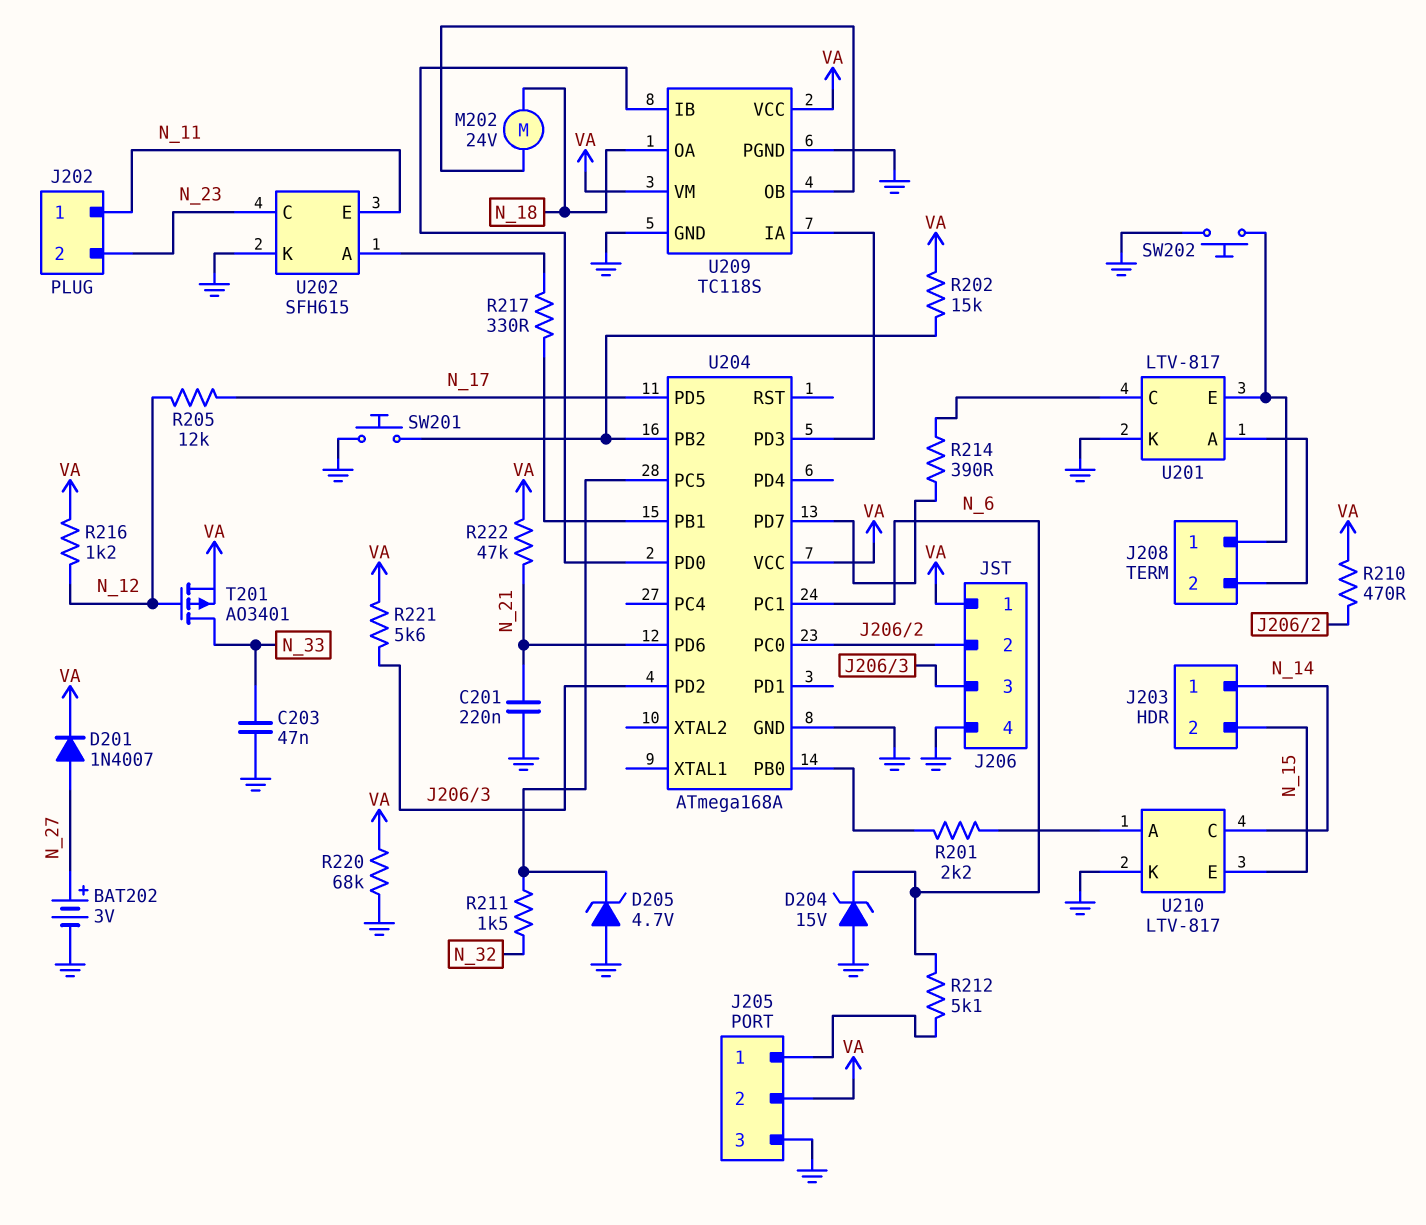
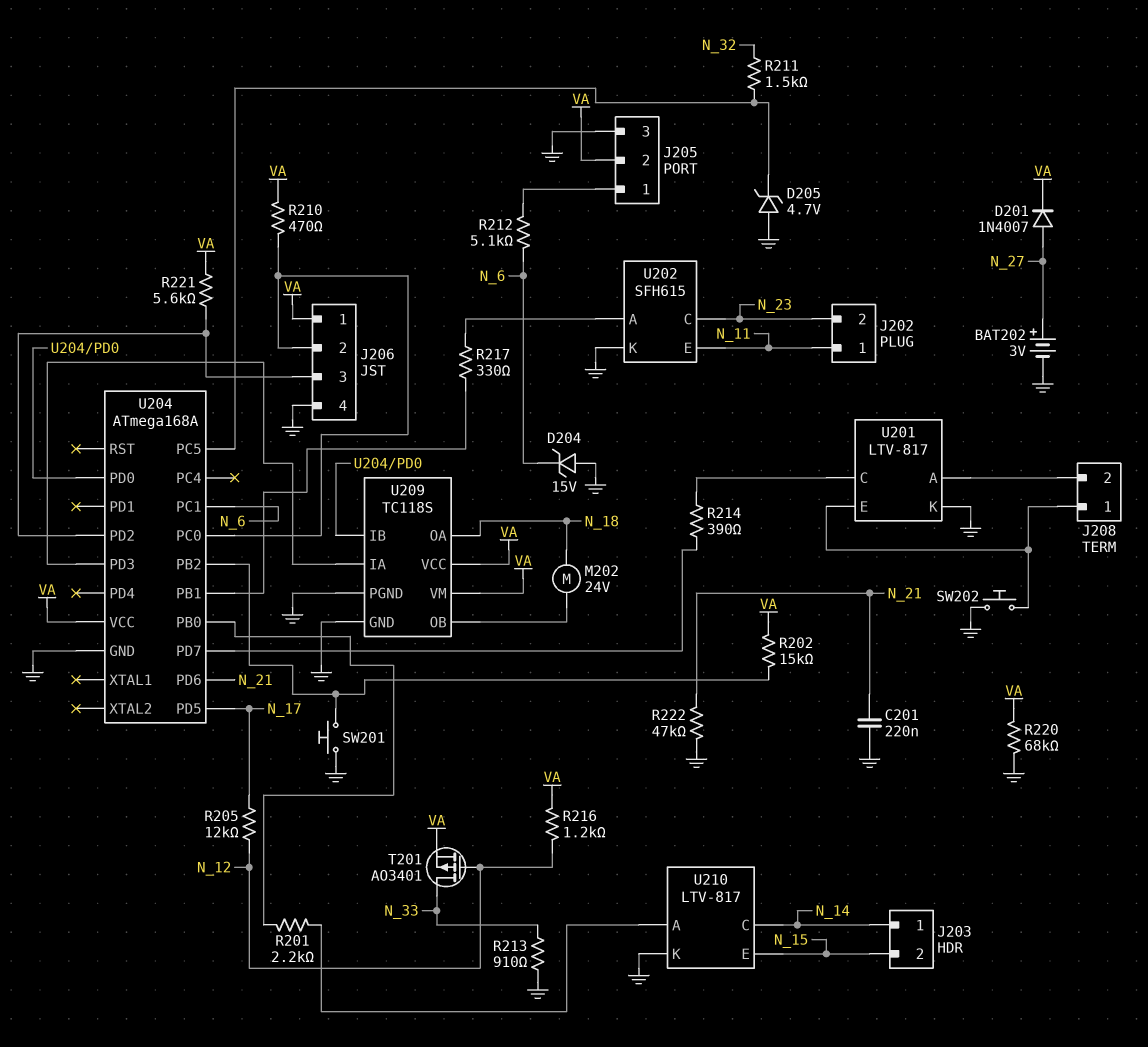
C203: 47nF (GND, N_33) -> none
R213: none -> 910 (GND, N_33)
R222: 47k (N_21, VA) -> 47k (GND, N_21)

